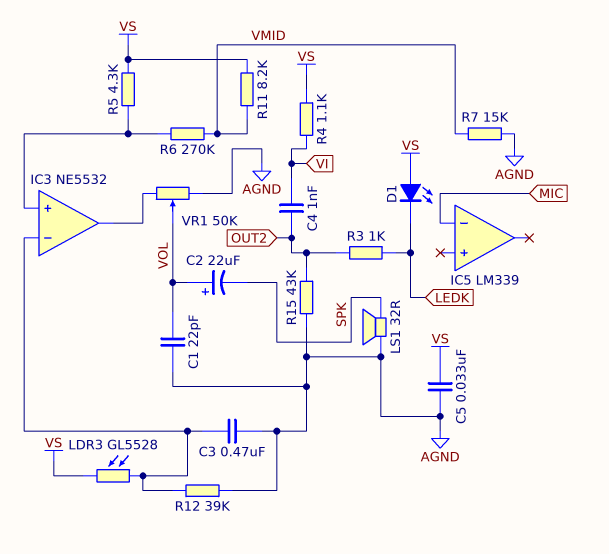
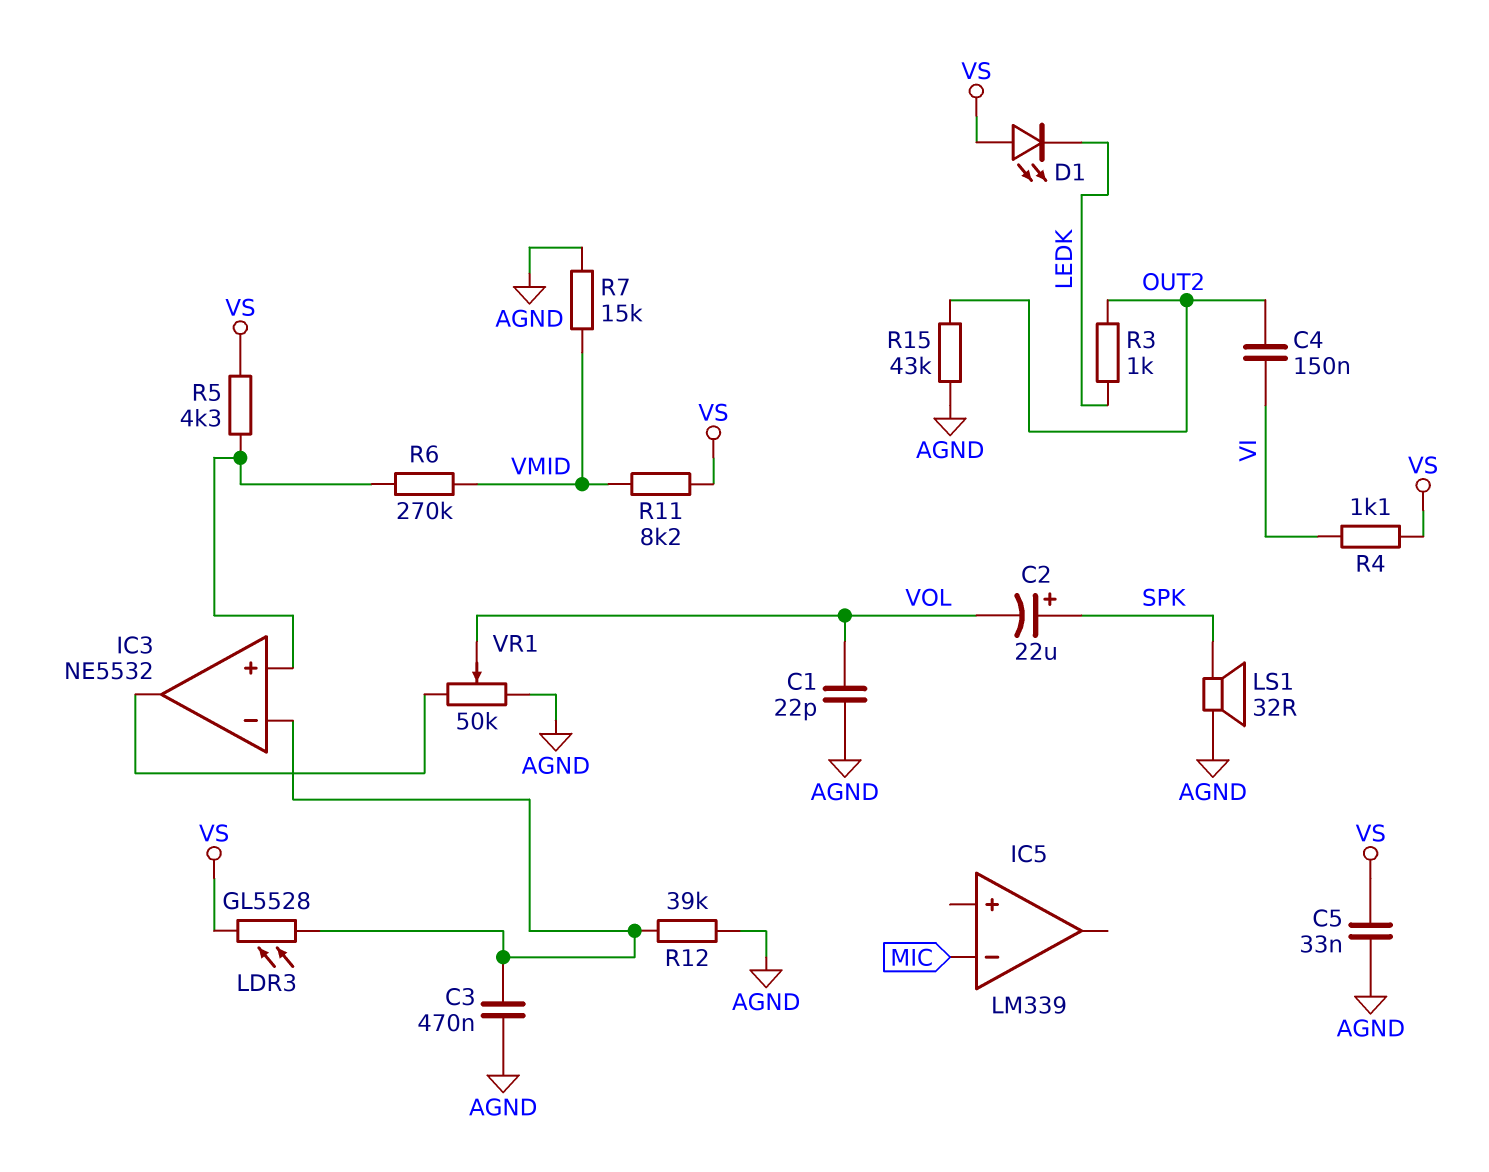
C2: 22uF (plus VOL, minus SPK) -> 22uF (plus SPK, minus VOL)
C4: 1nF (OUT2, VI) -> 150nF (OUT2, VI)

